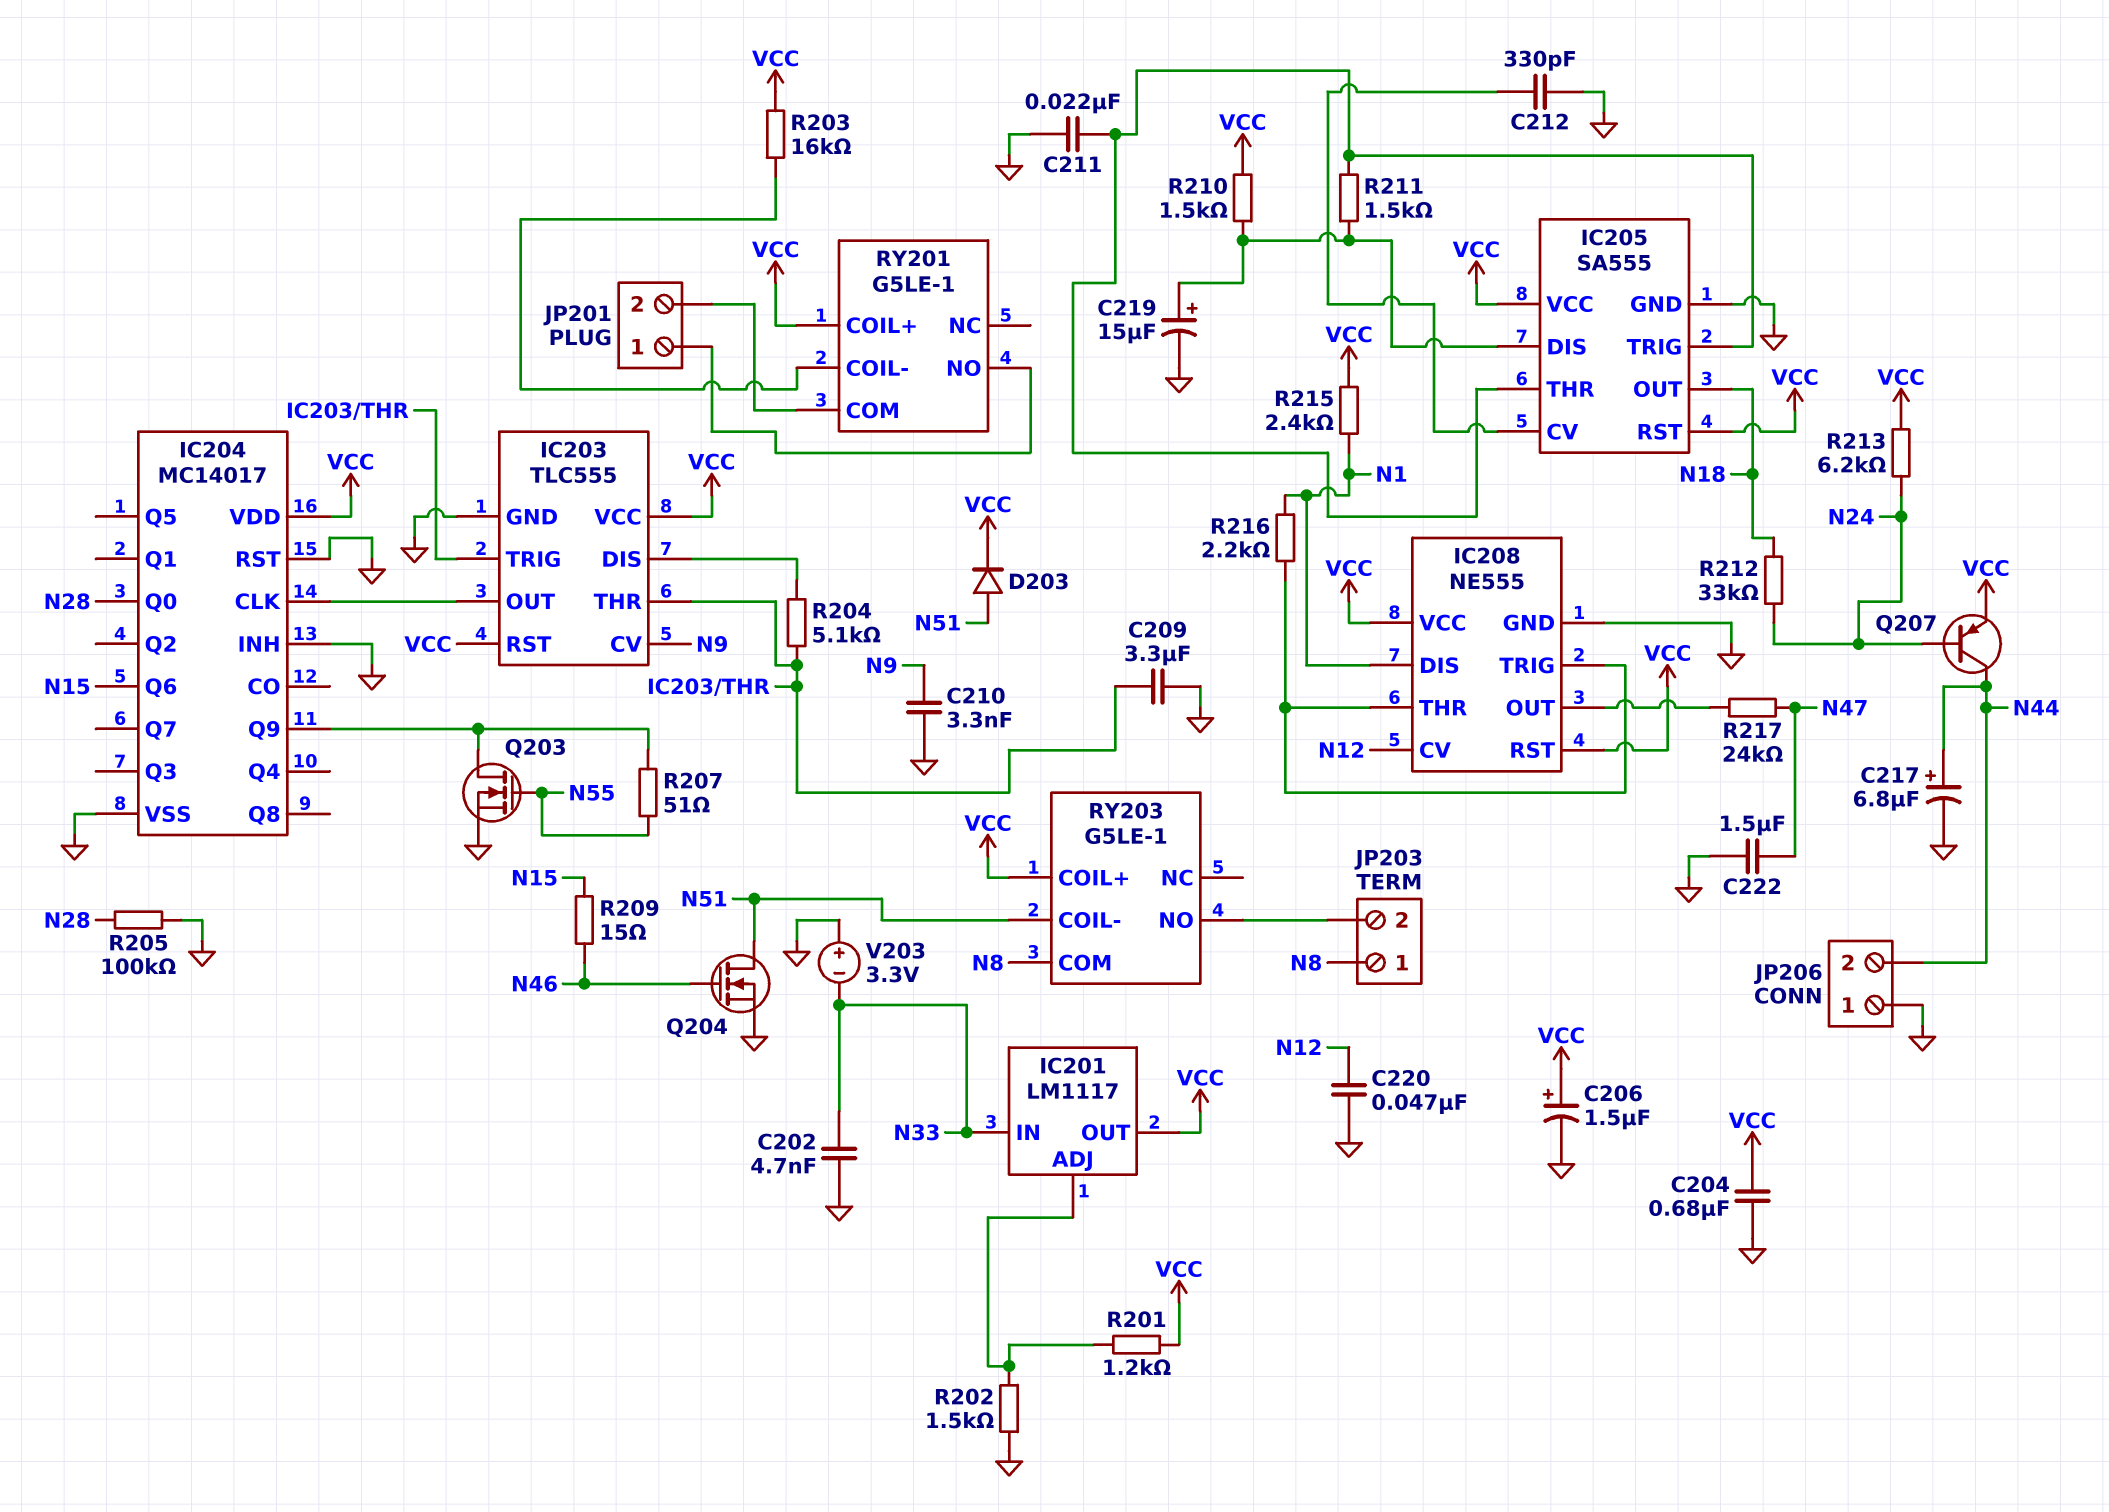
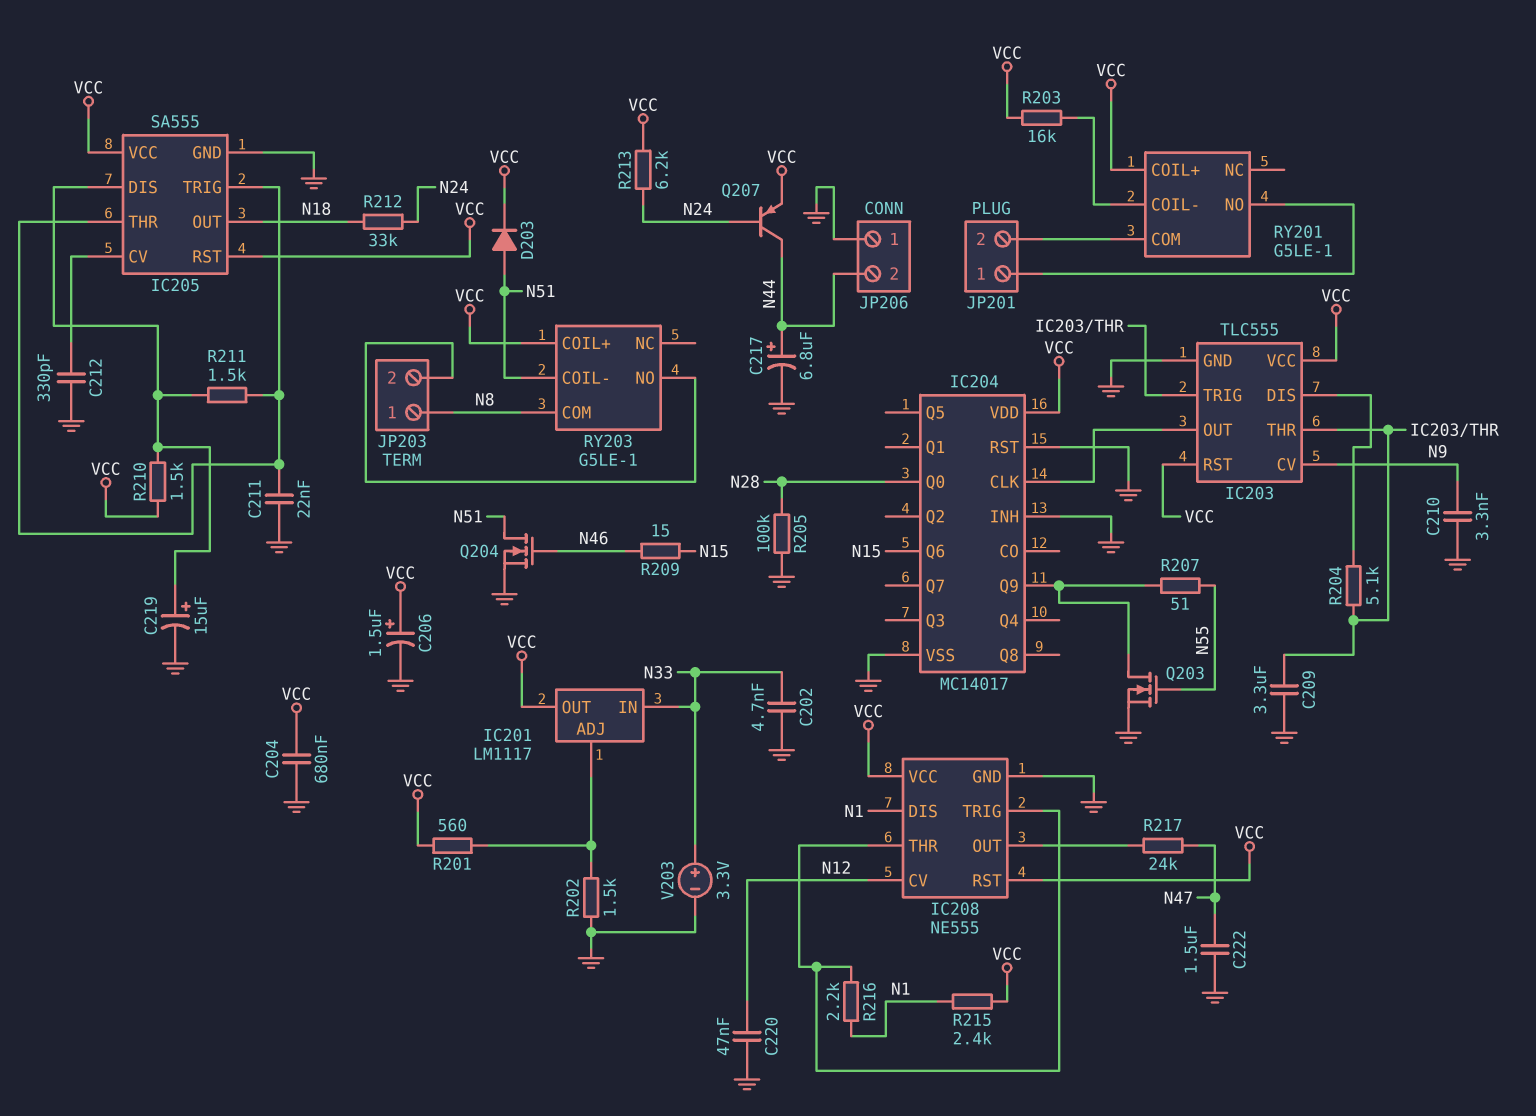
R201: 1.2k (IC201/ADJ, VCC) -> 560 (IC201/ADJ, VCC)
V203: 3.3V (plus GND, minus N33) -> 3.3V (plus N33, minus GND)

